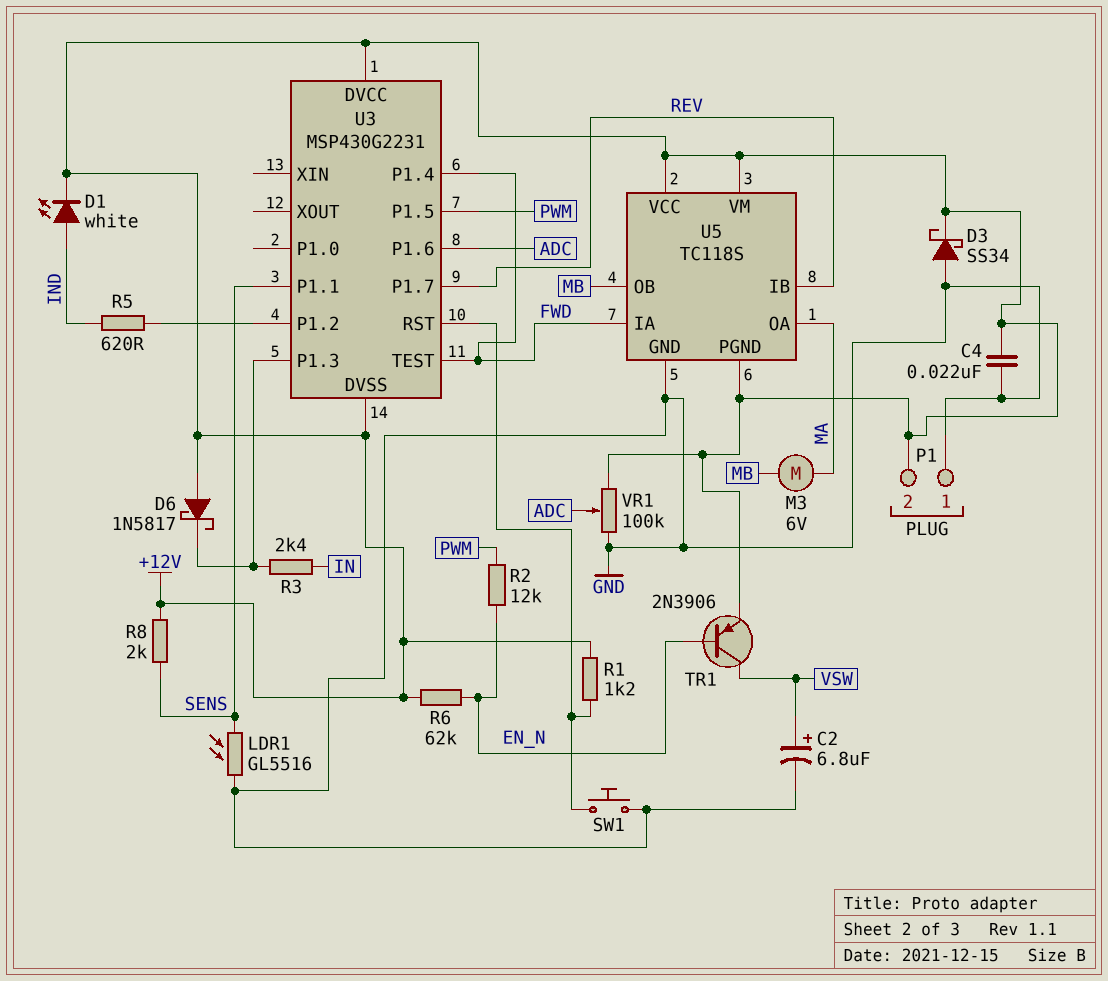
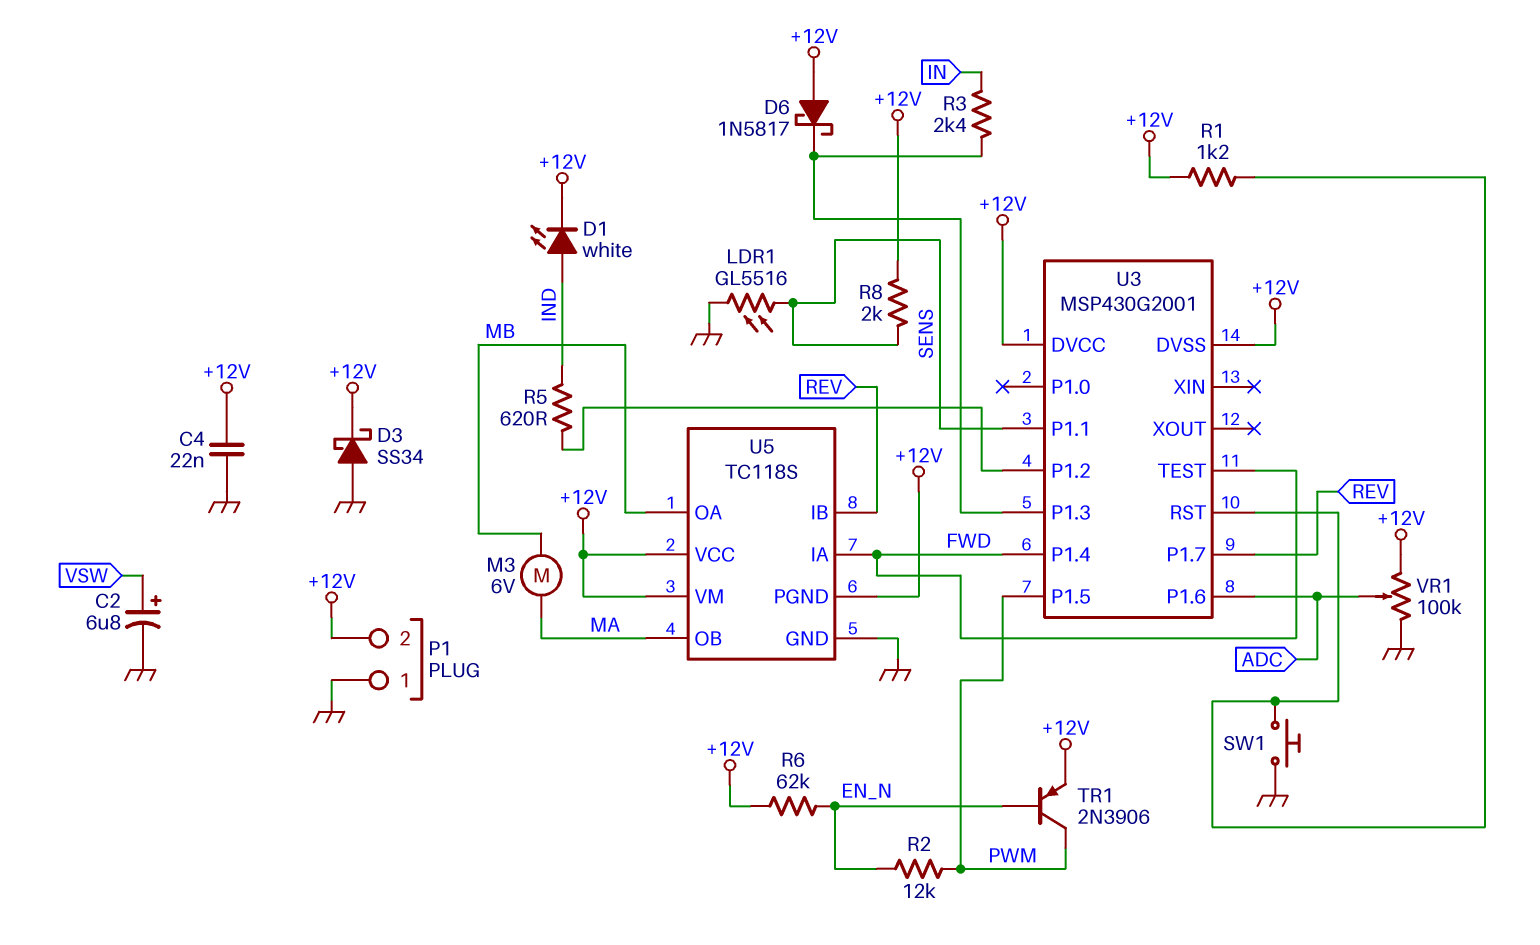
TR1: PNP 2N3906 (B EN_N, C VSW, E +12V) -> PNP 2N3906 (B EN_N, C PWM, E +12V)
U3: MSP430G2231 -> MSP430G2001
U5 pin OA: MA -> MB
U5 pin OB: MB -> MA

